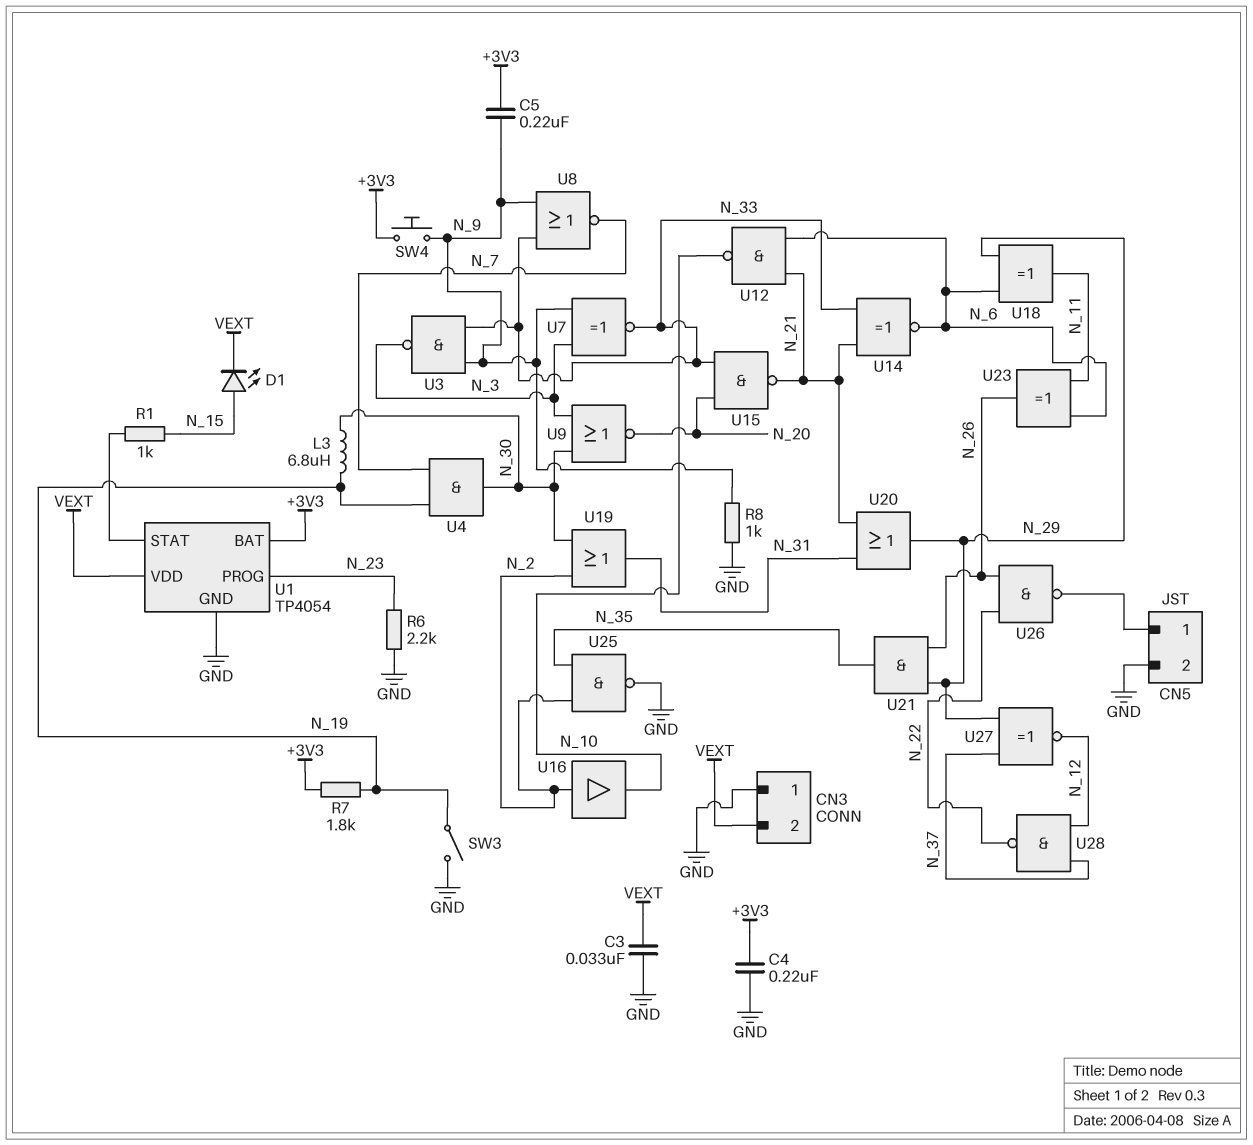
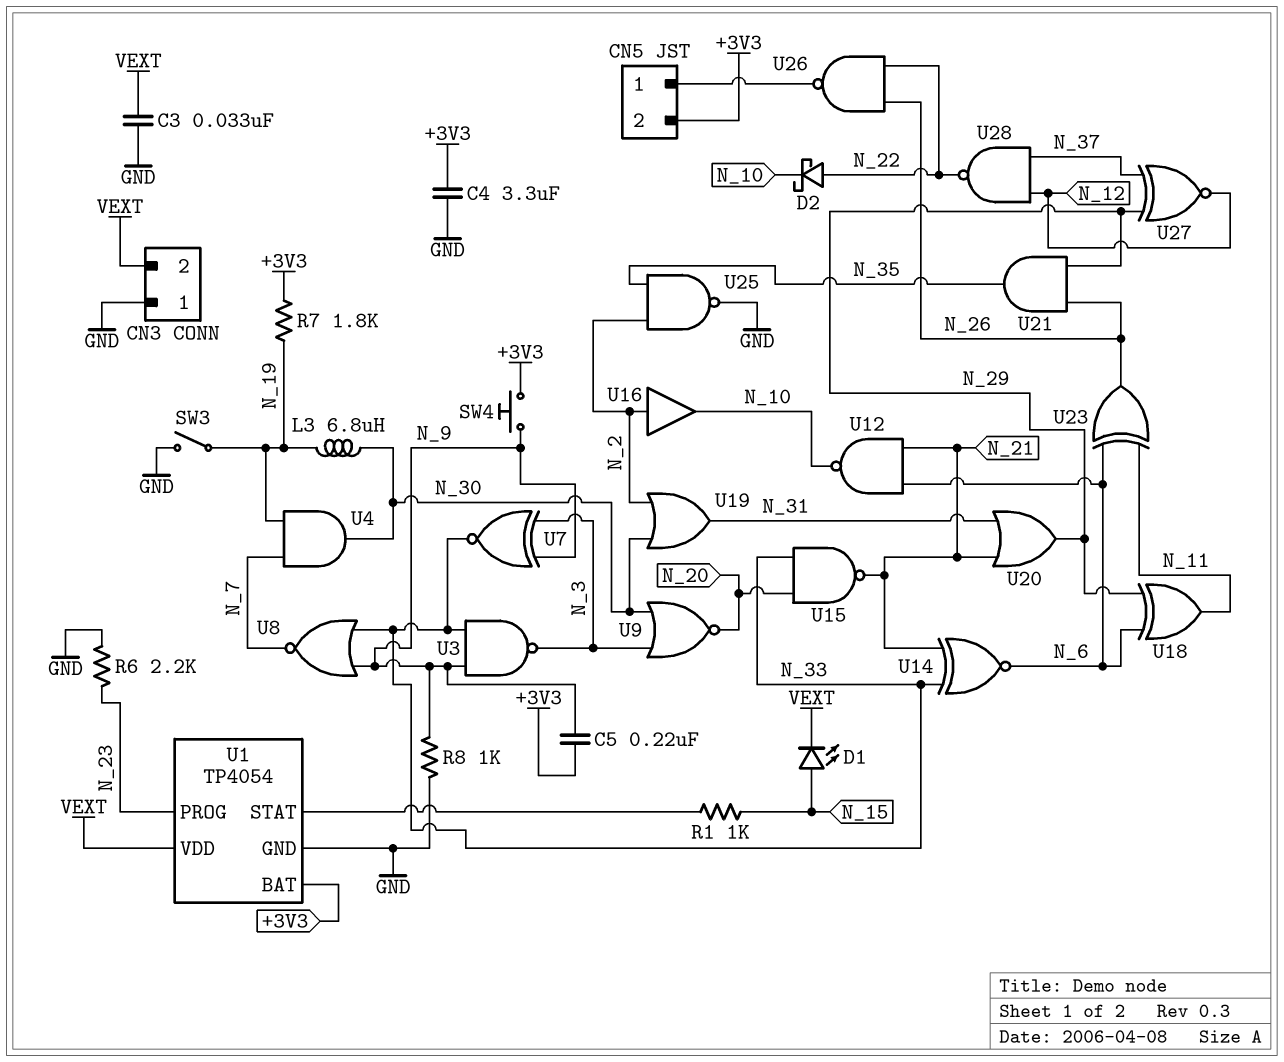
C4: 220nF (+3V3, GND) -> 3.3uF (+3V3, GND)
CN5 pin 2: GND -> +3V3
D2: none -> schottky (A N_22, K N_10)

